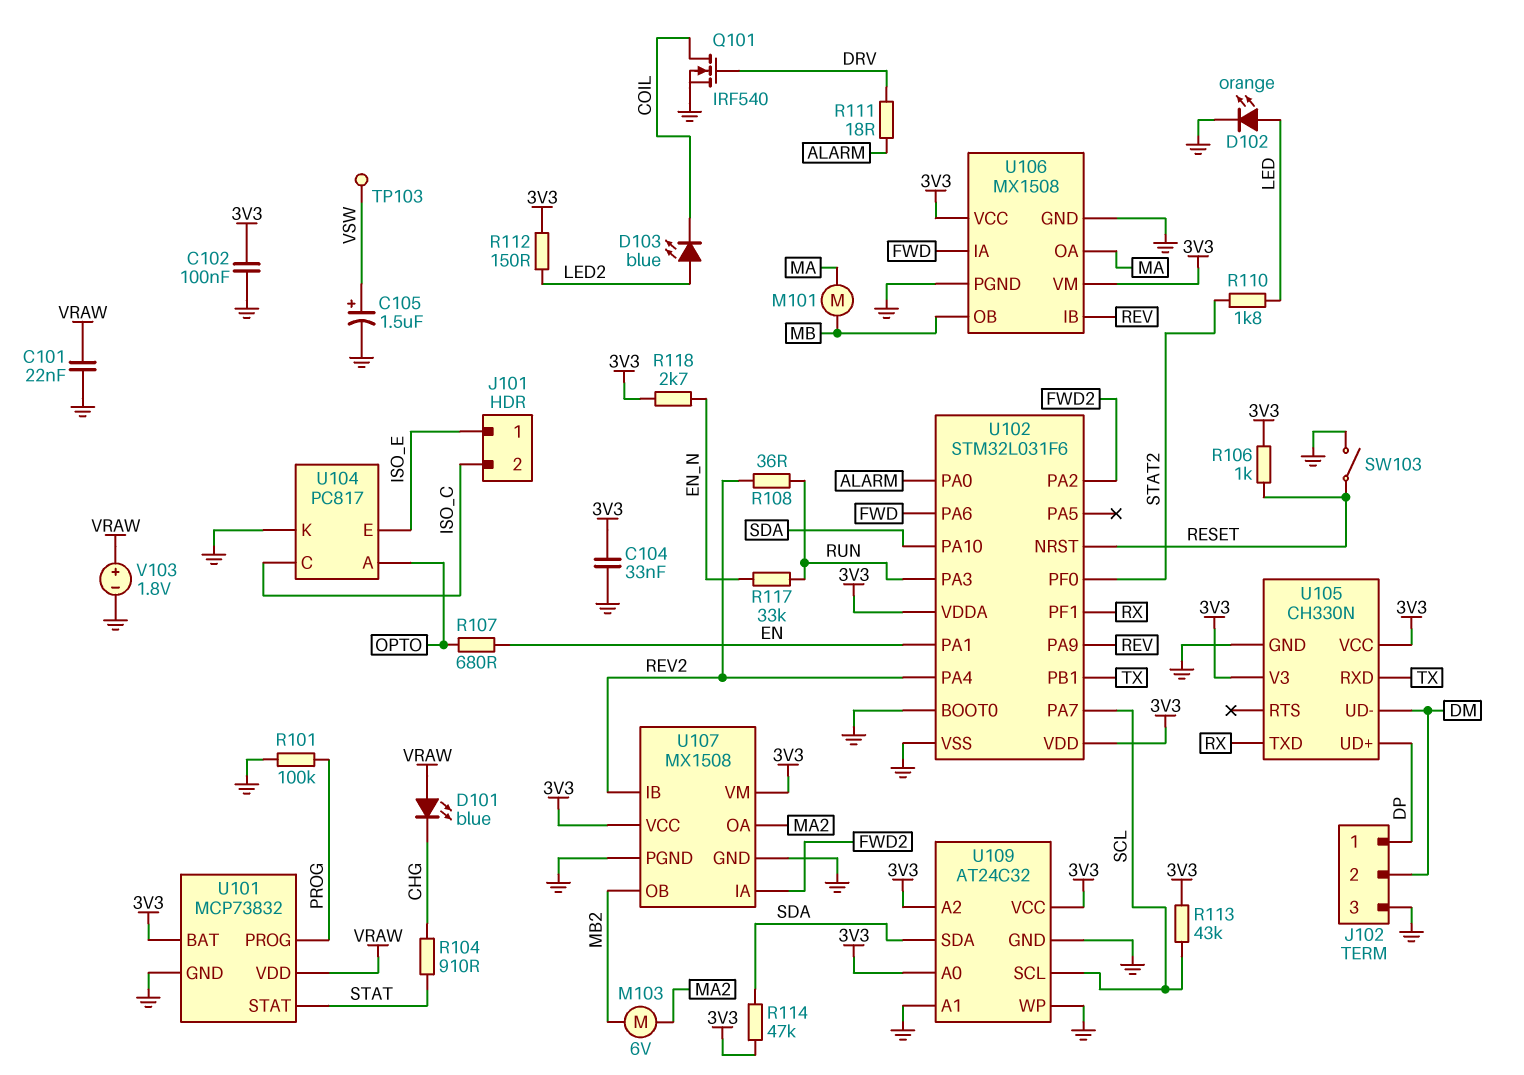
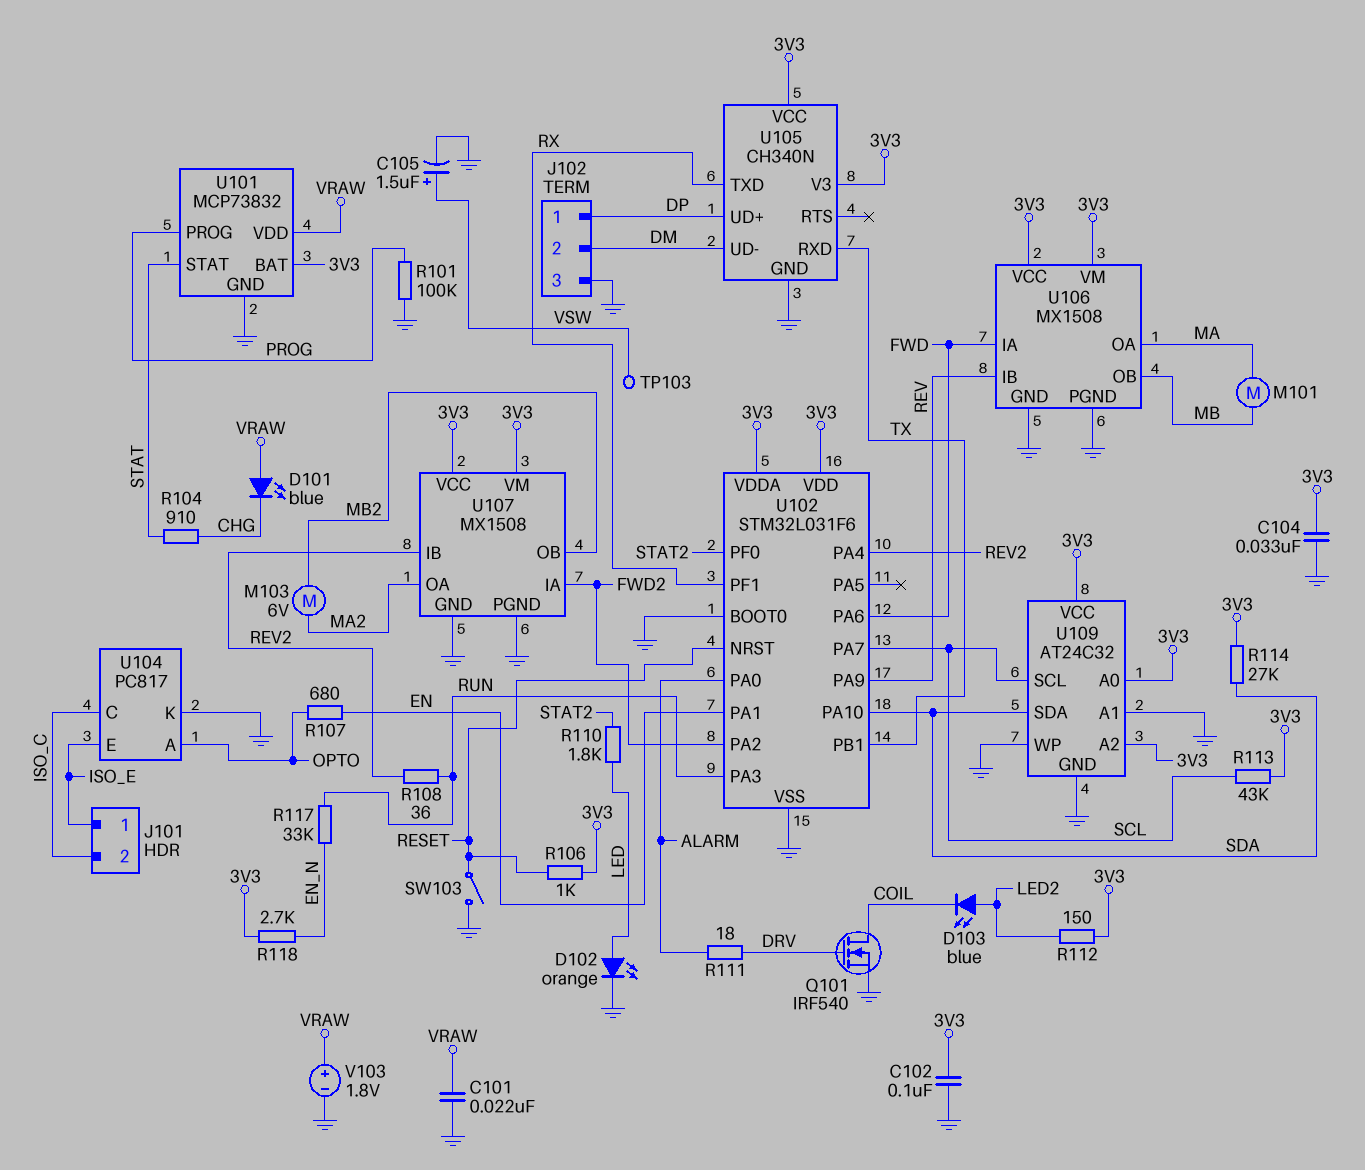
R114: 47k (3V3, SDA) -> 27k (3V3, SDA)
U105: CH330N -> CH340N

